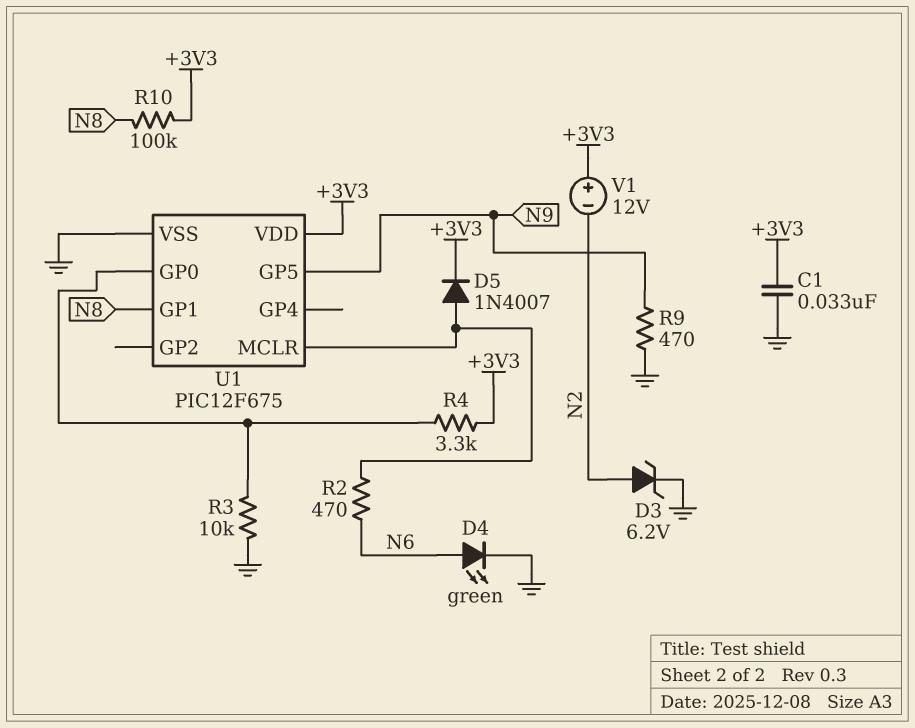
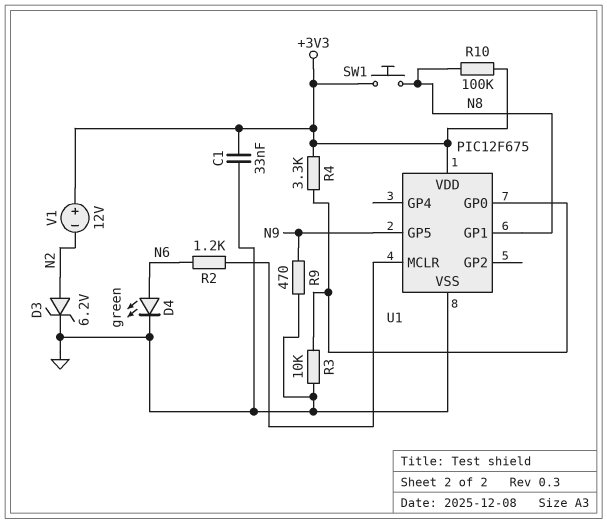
D5: diode 1N4007 (A U1/MCLR, K +3V3) -> none
R2: 470 (N6, U1/MCLR) -> 1.2k (N6, U1/MCLR)
SW1: none -> button (+3V3, N8)

